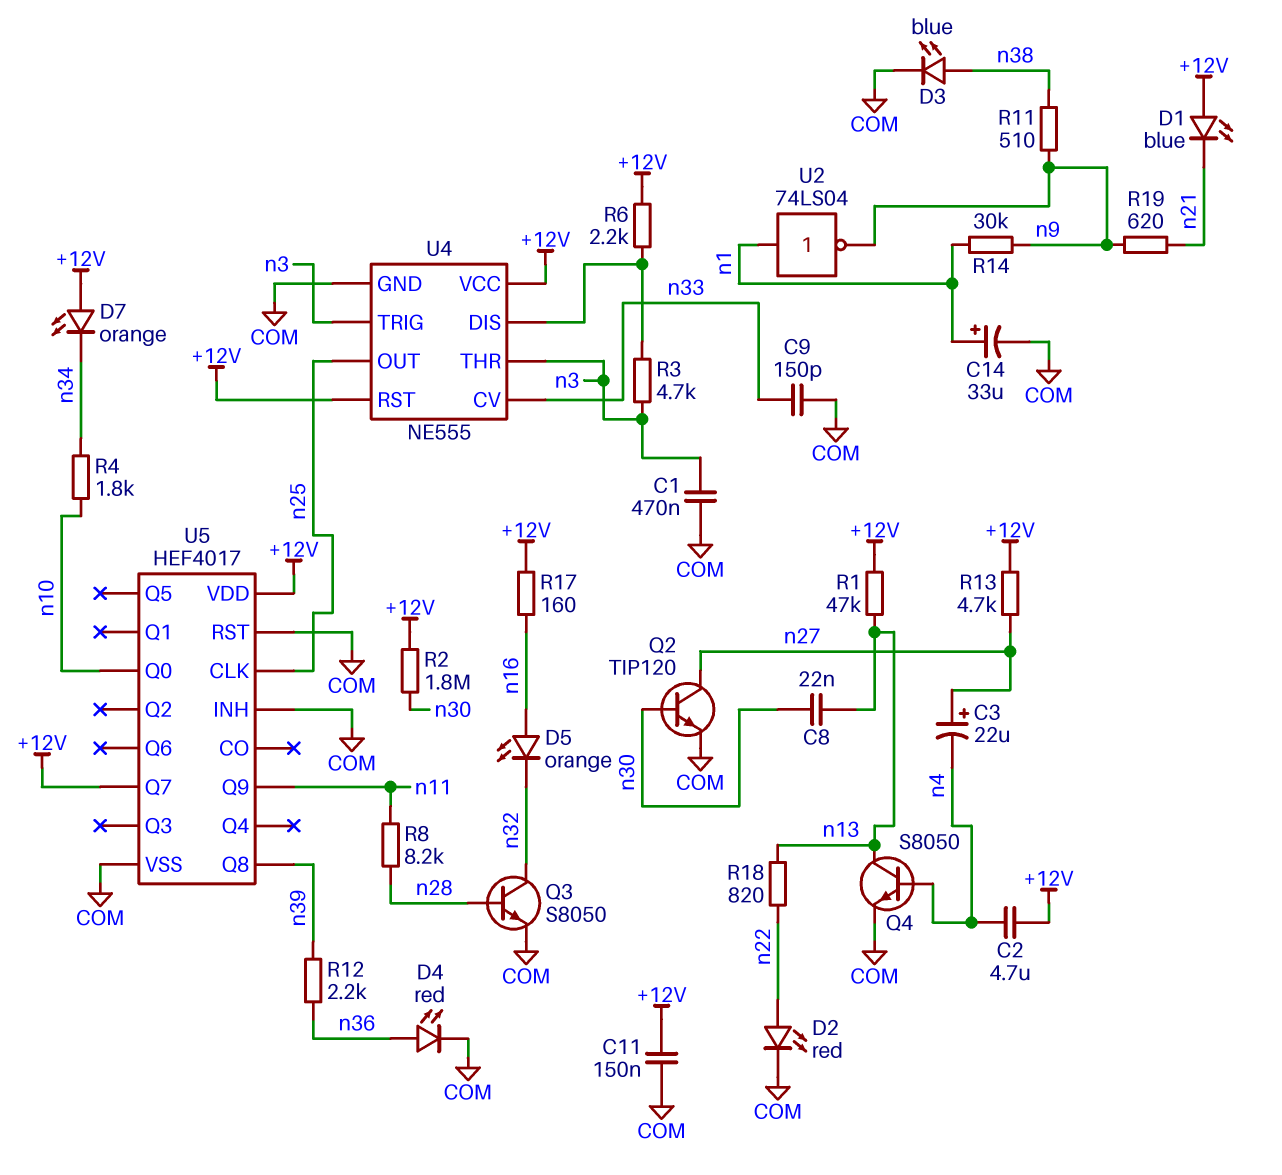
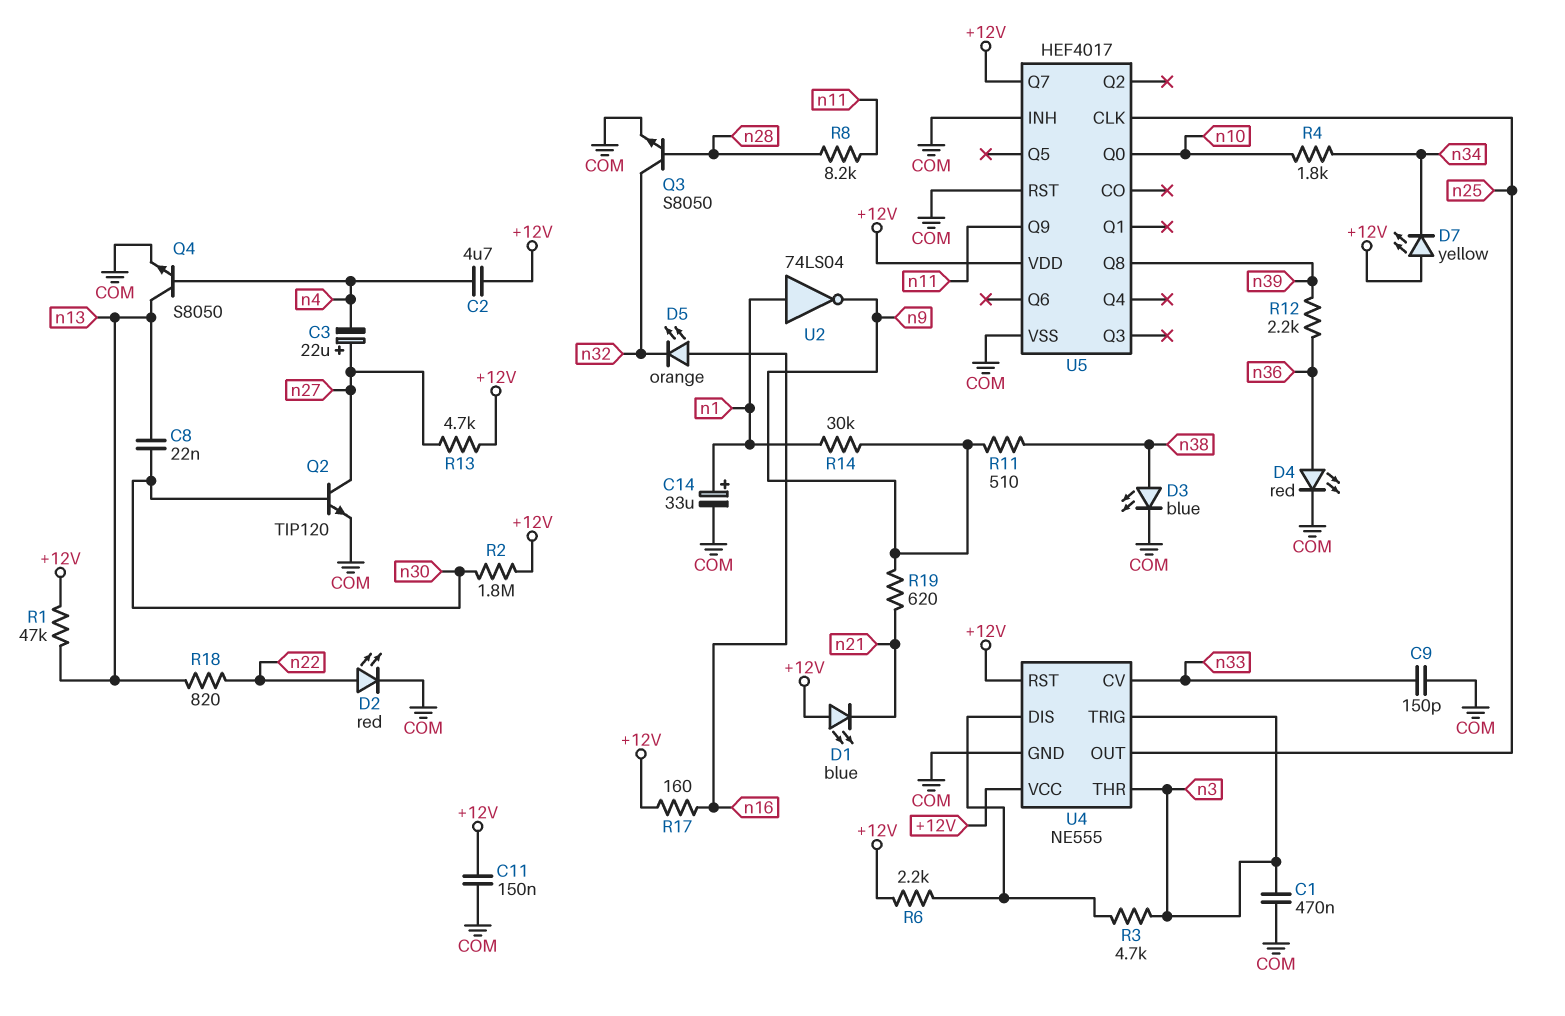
D7: LED orange (A +12V, K n34) -> LED yellow (A +12V, K n34)

